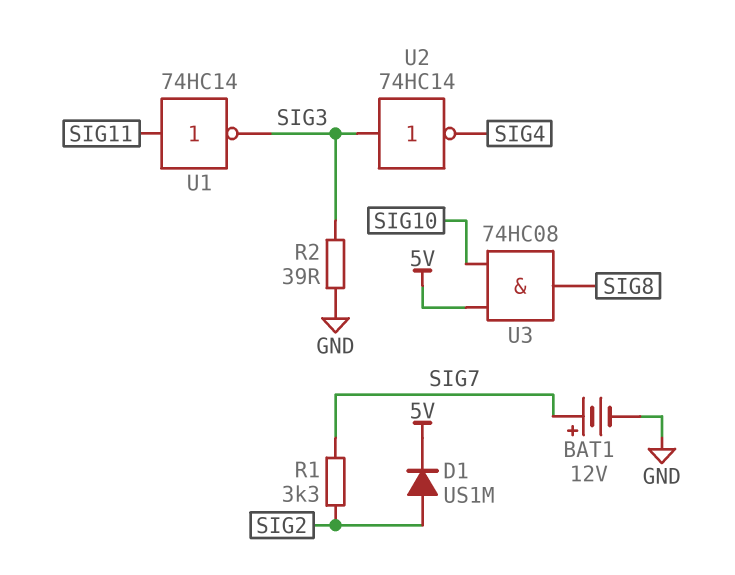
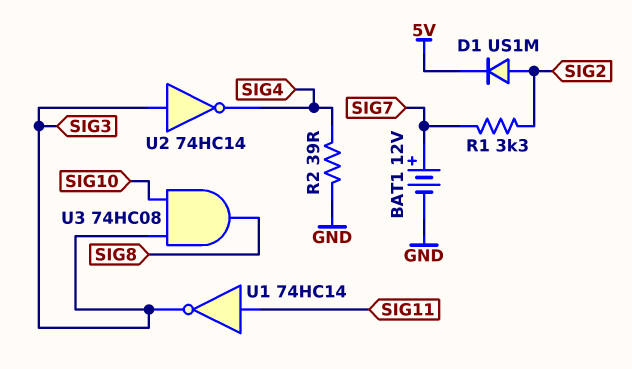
R2: 39 (GND, SIG3) -> 39 (GND, SIG4)
U3: AND 74HC08 (in 5V, in SIG10, out SIG8) -> AND 74HC08 (in SIG3, in SIG10, out SIG8)

